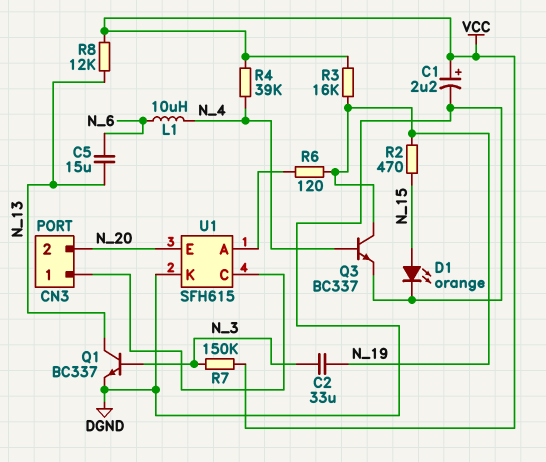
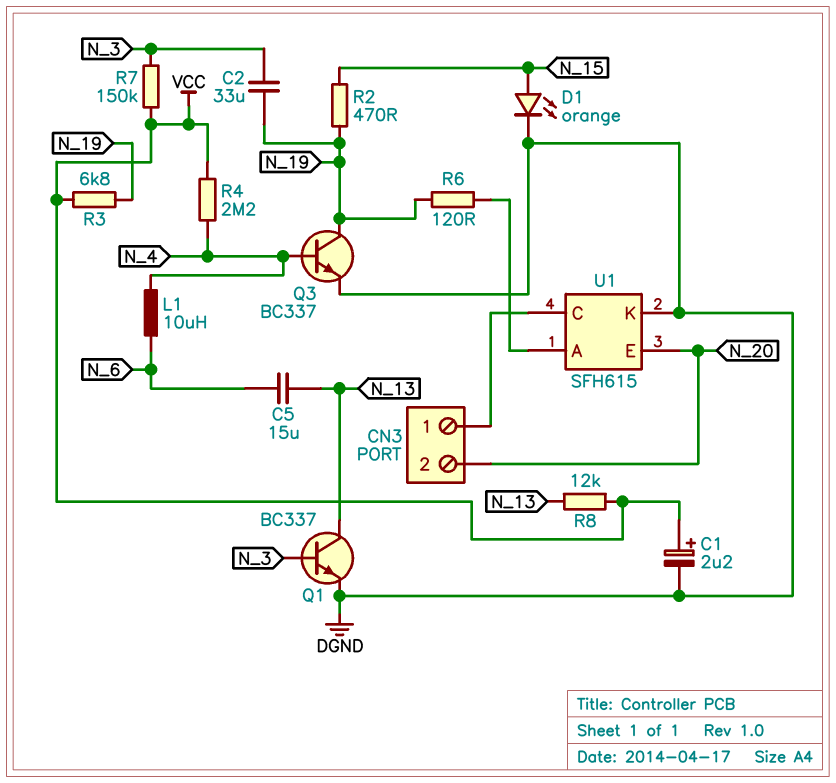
R3: 16k (N_19, VCC) -> 6.8k (N_19, VCC)
R4: 39k (N_4, VCC) -> 2.2M (N_4, VCC)

